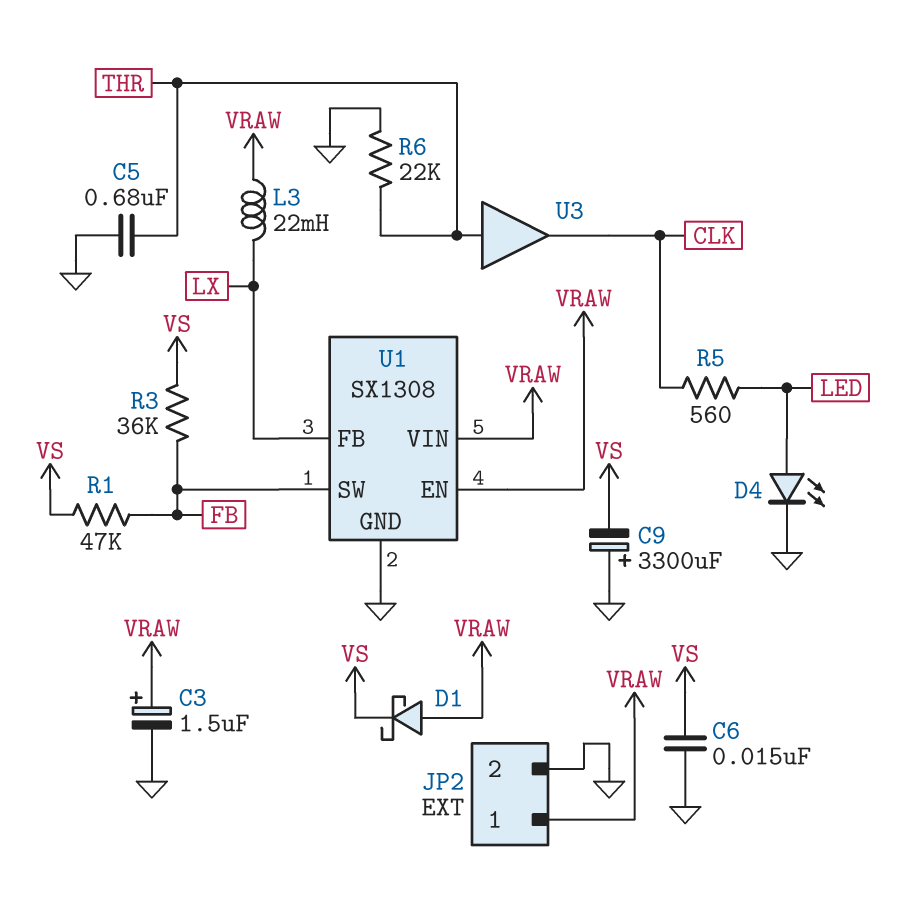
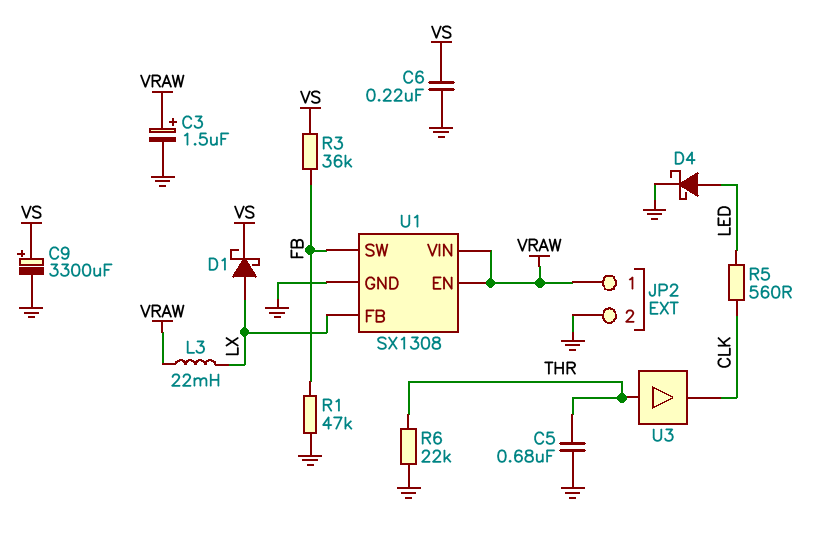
C6: 15nF (GND, VS) -> 220nF (GND, VS)
C9: 3300uF (plus GND, minus VS) -> 3300uF (plus VS, minus GND)
D1: schottky (A VRAW, K VS) -> schottky (A LX, K VS)
D4: LED (A LED, K GND) -> schottky (A LED, K GND)
R1: 47k (FB, VS) -> 47k (FB, GND)

